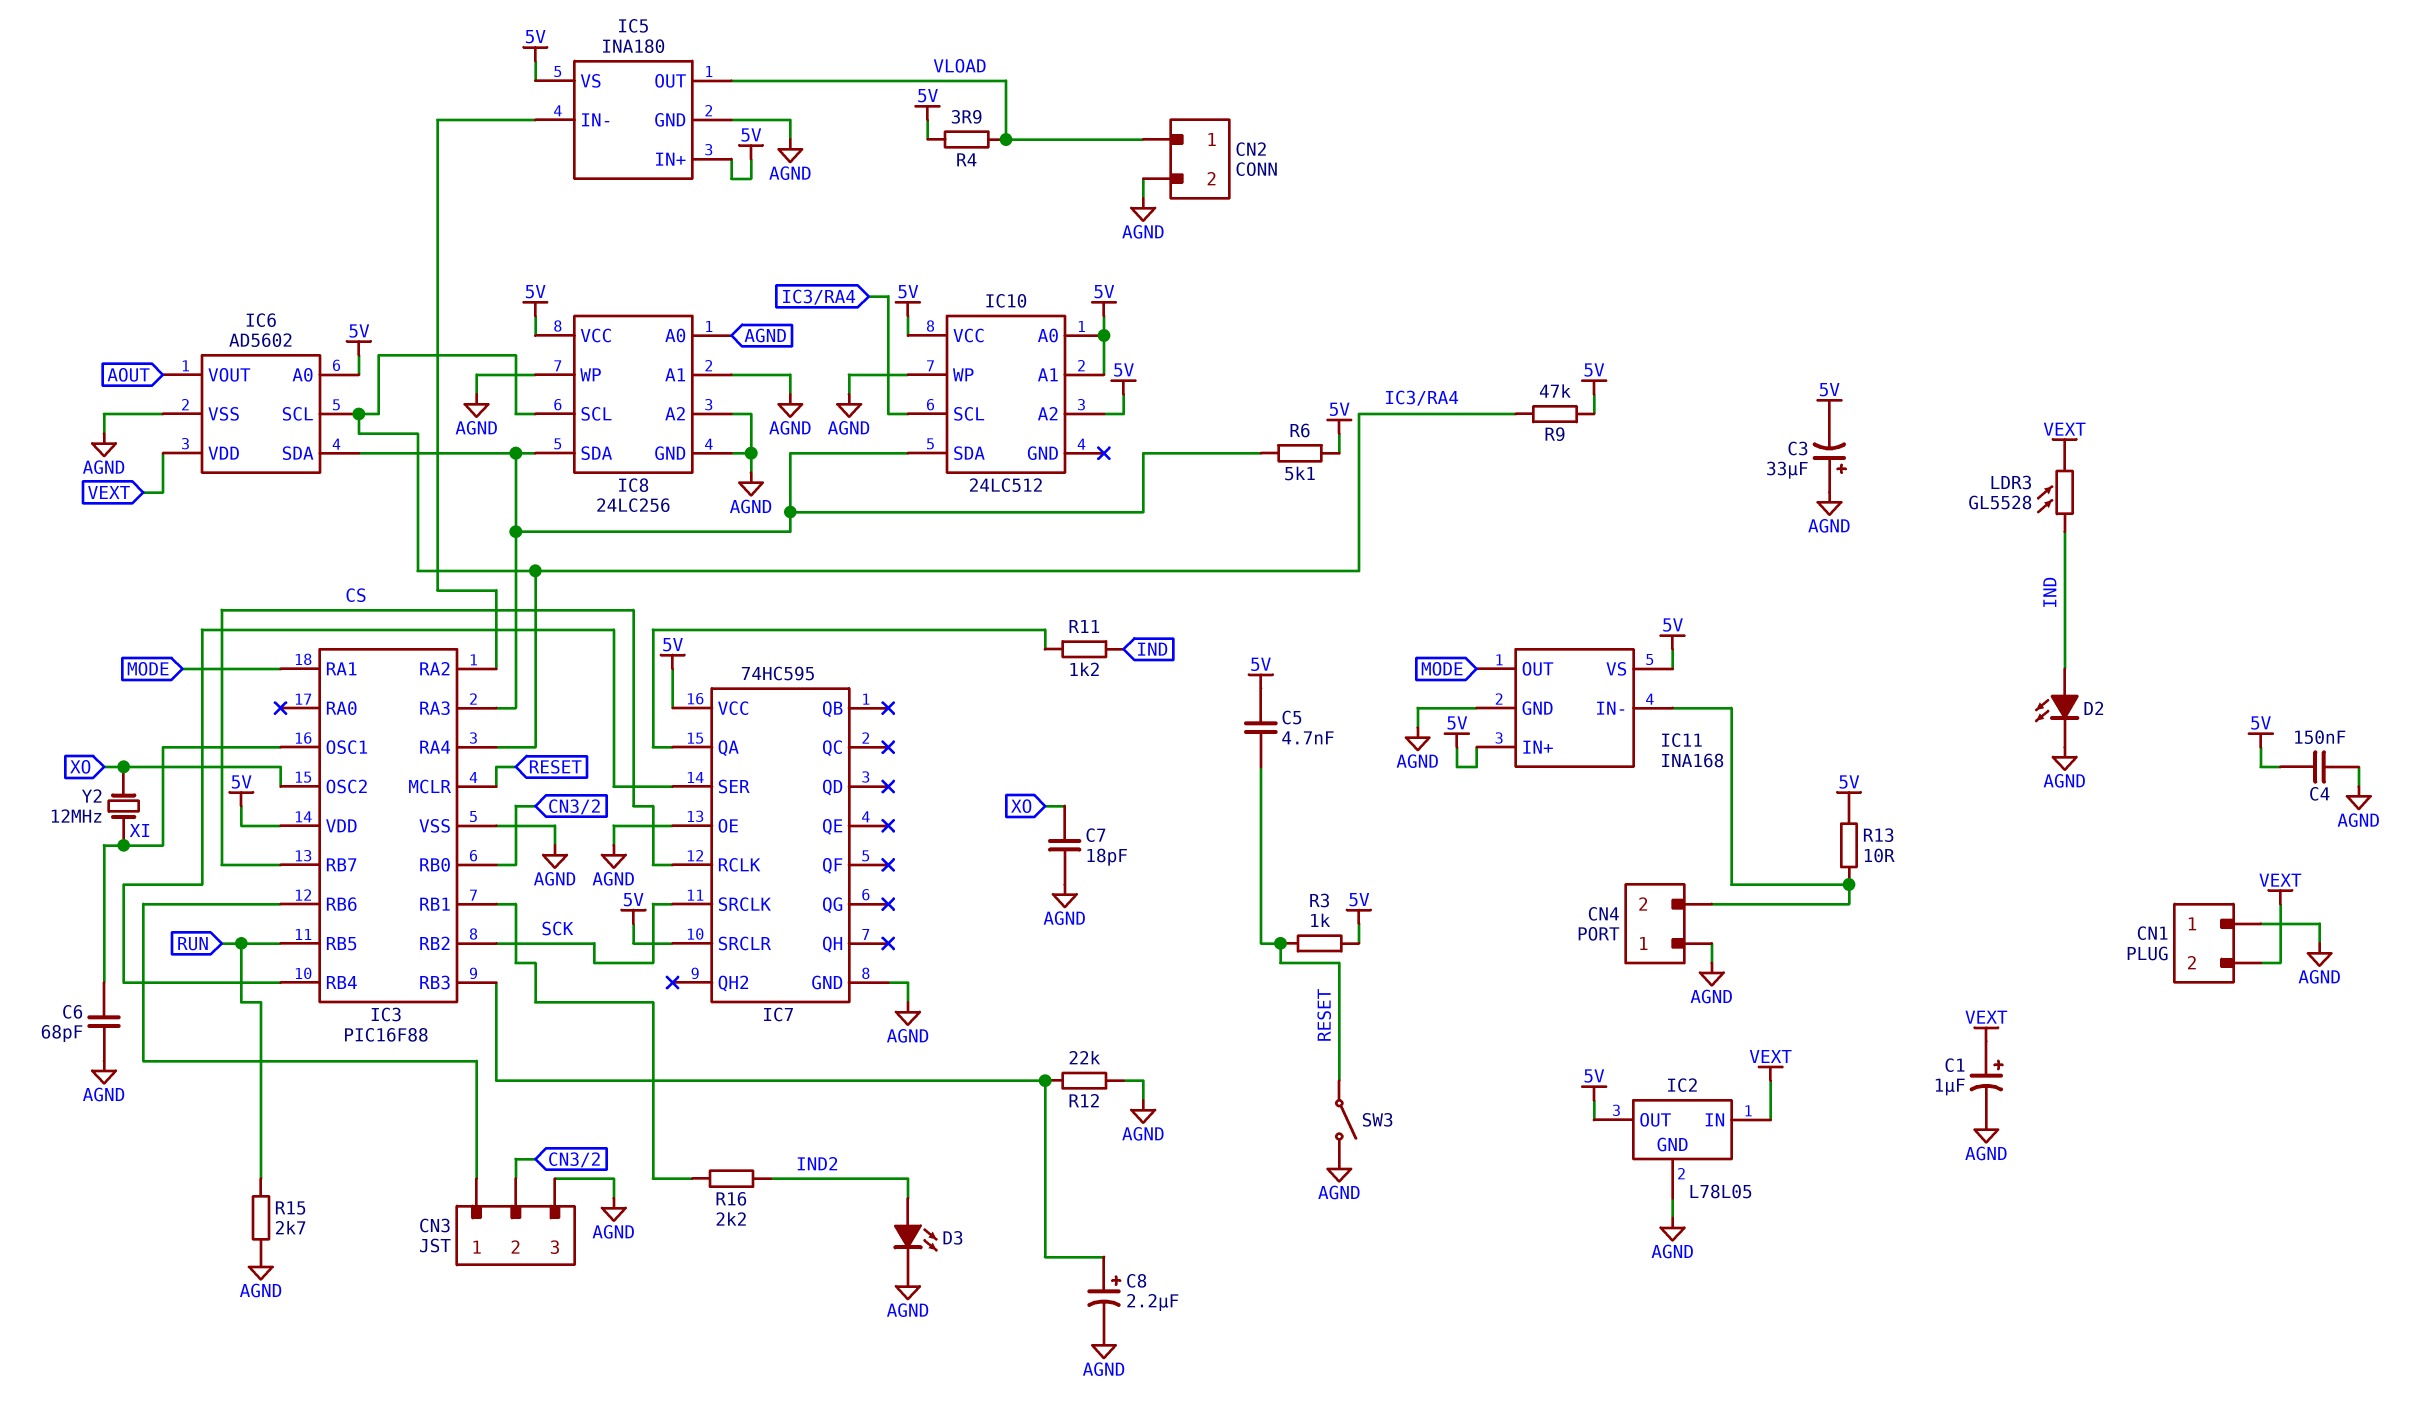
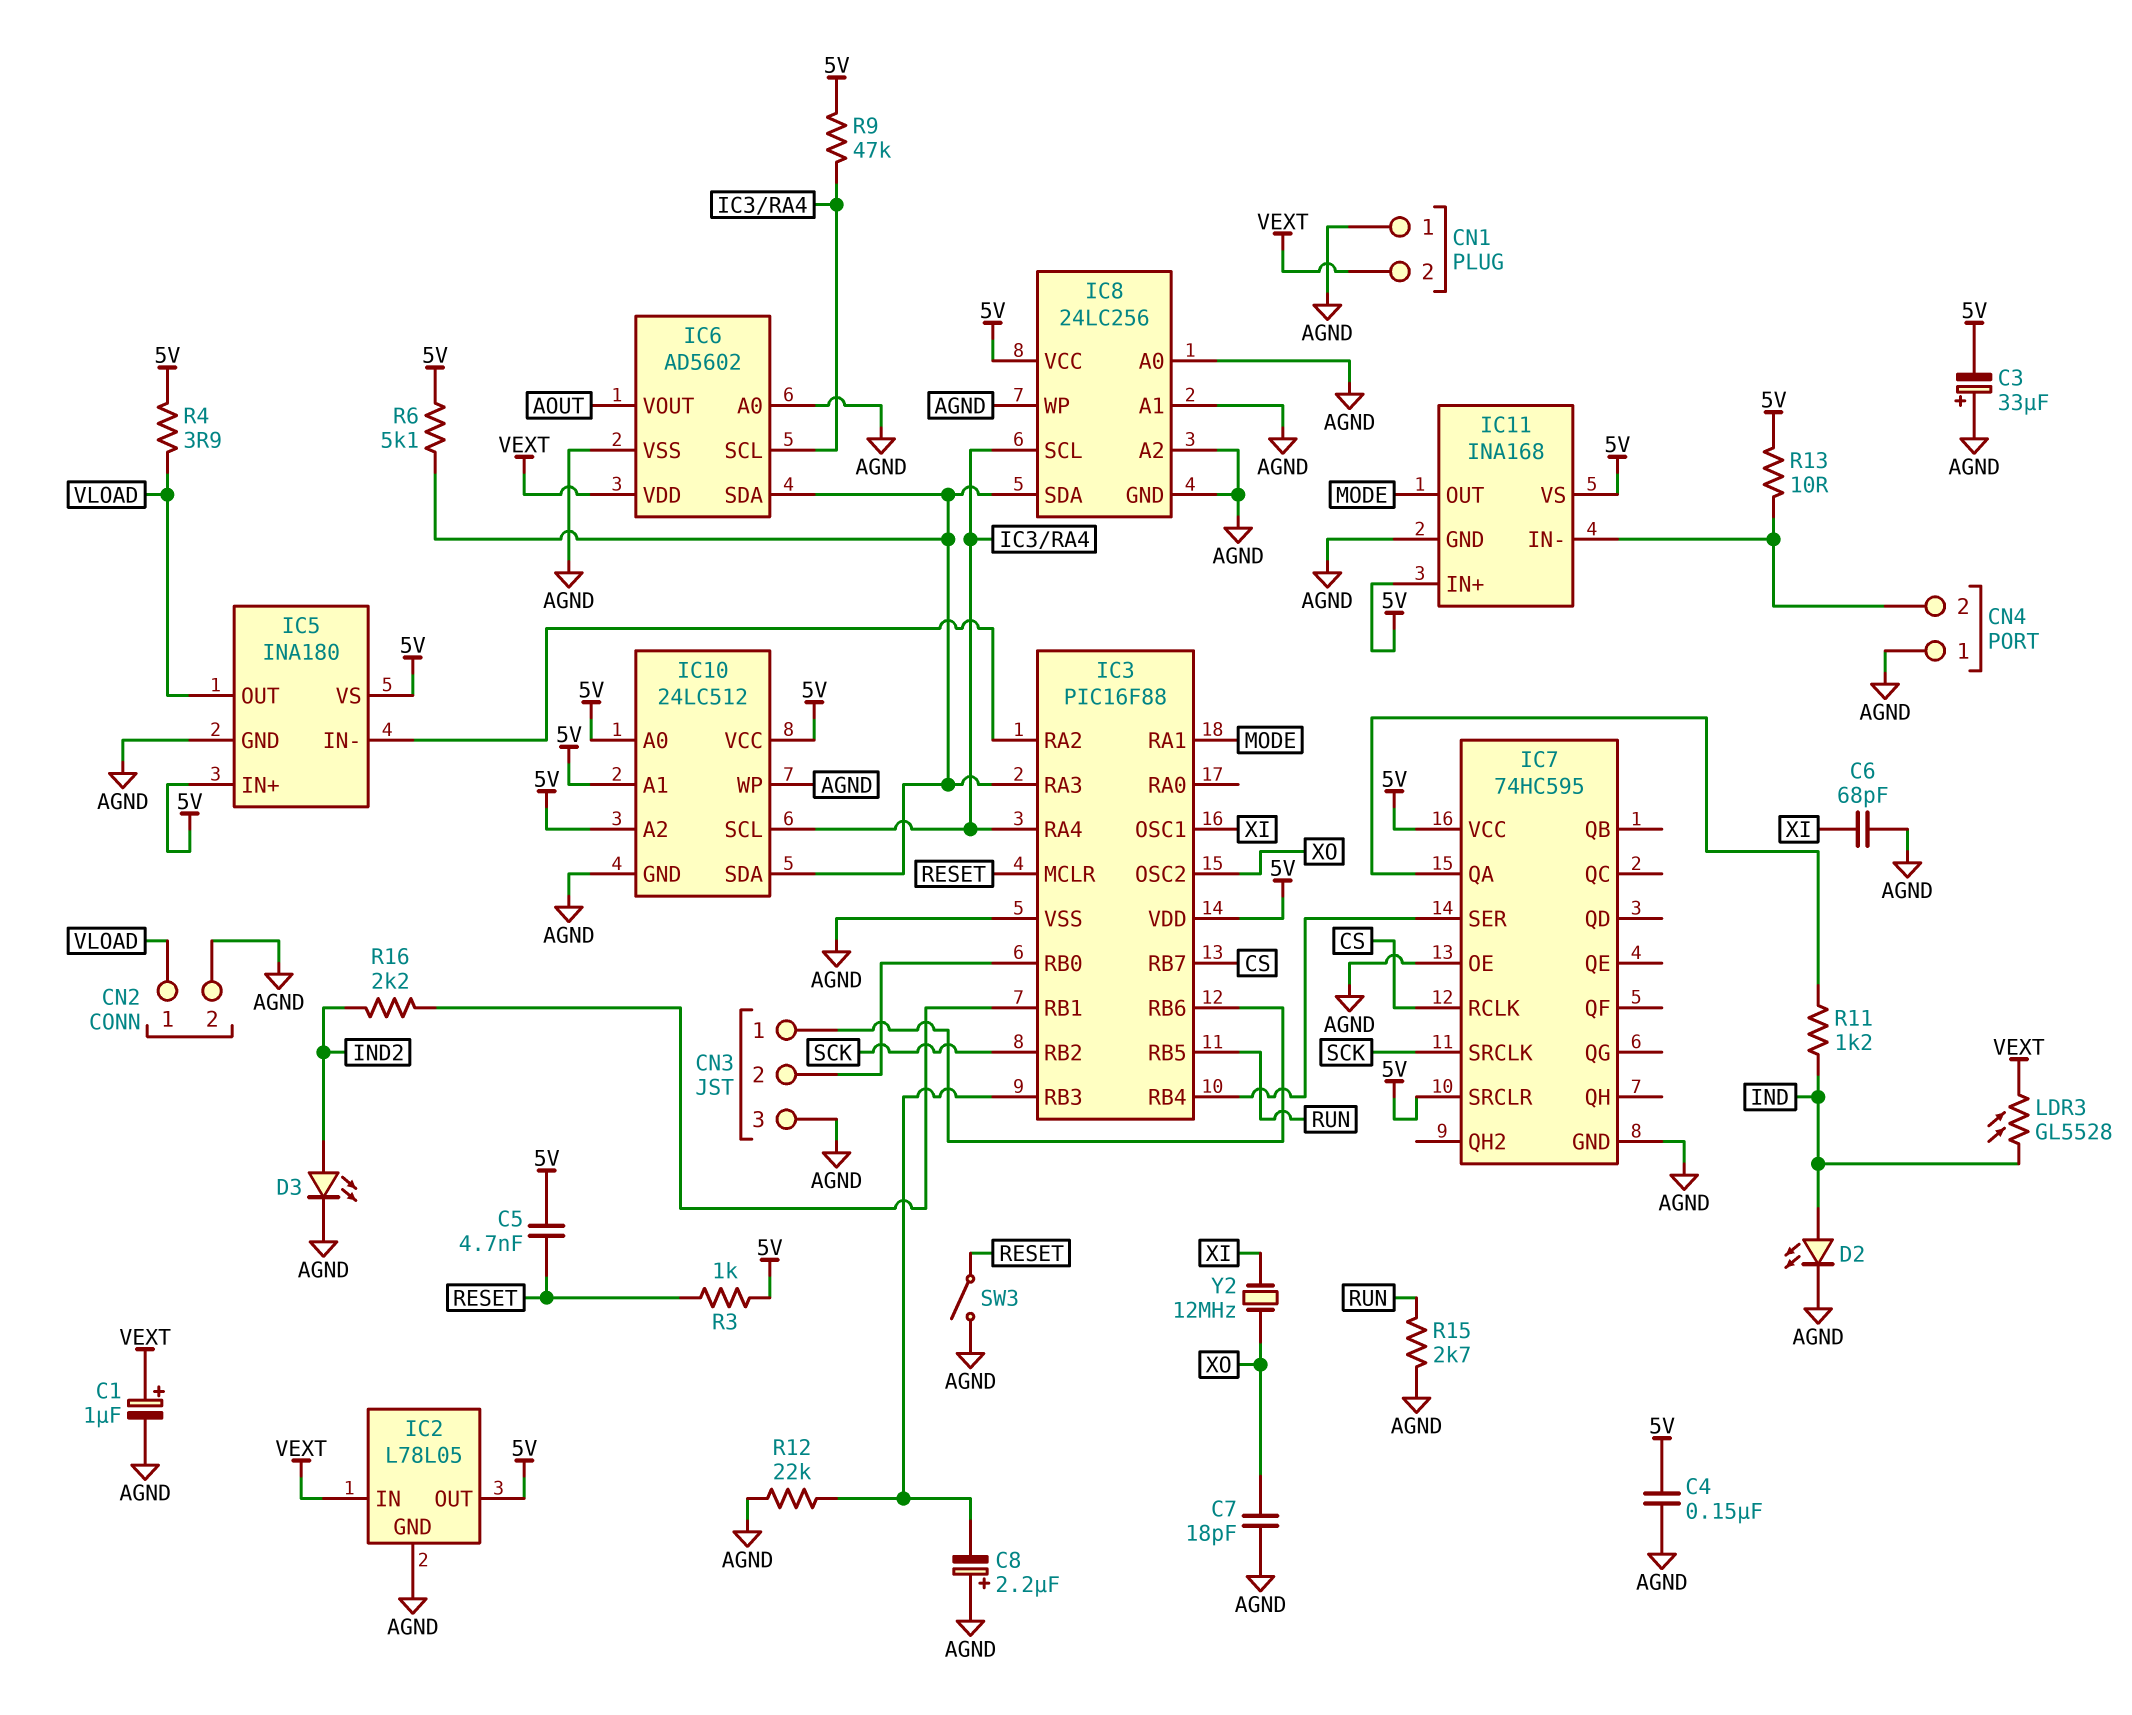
C8: 2.2uF (plus IC3/RB3, minus AGND) -> 2.2uF (plus AGND, minus IC3/RB3)
IC6 pin A0: 5V -> AGND
IC10 pin GND: none -> AGND

